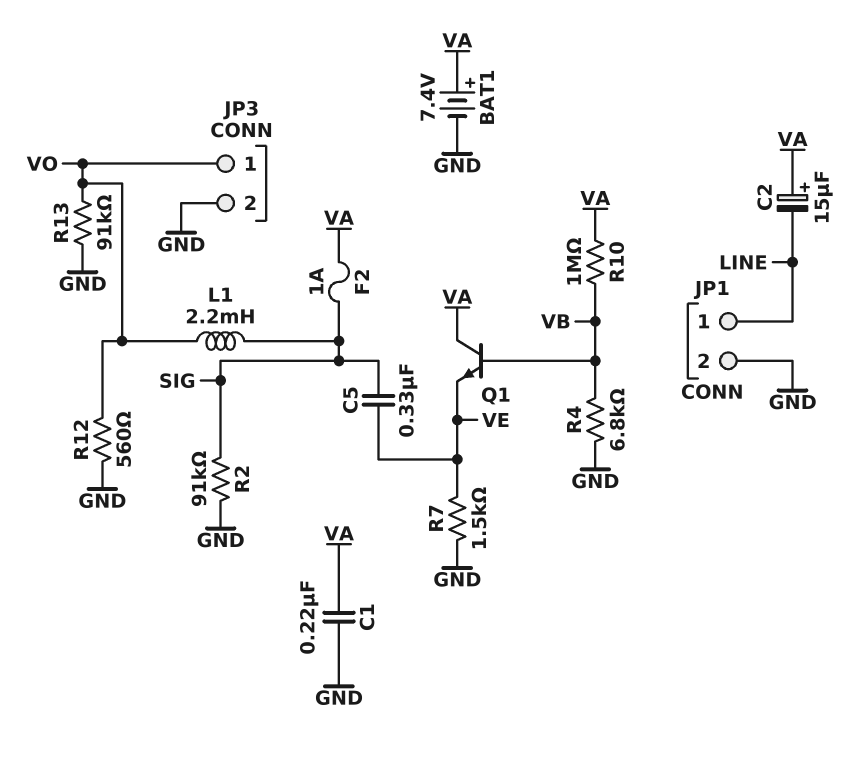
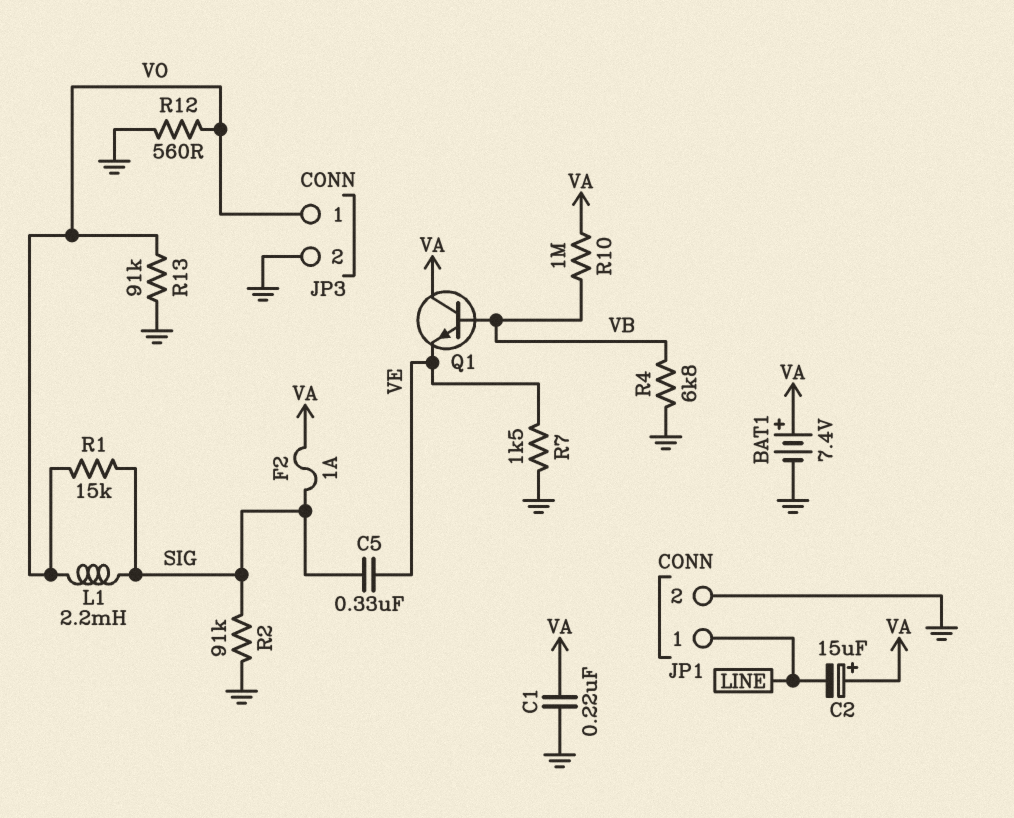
R1: none -> 15k (SIG, VO)

